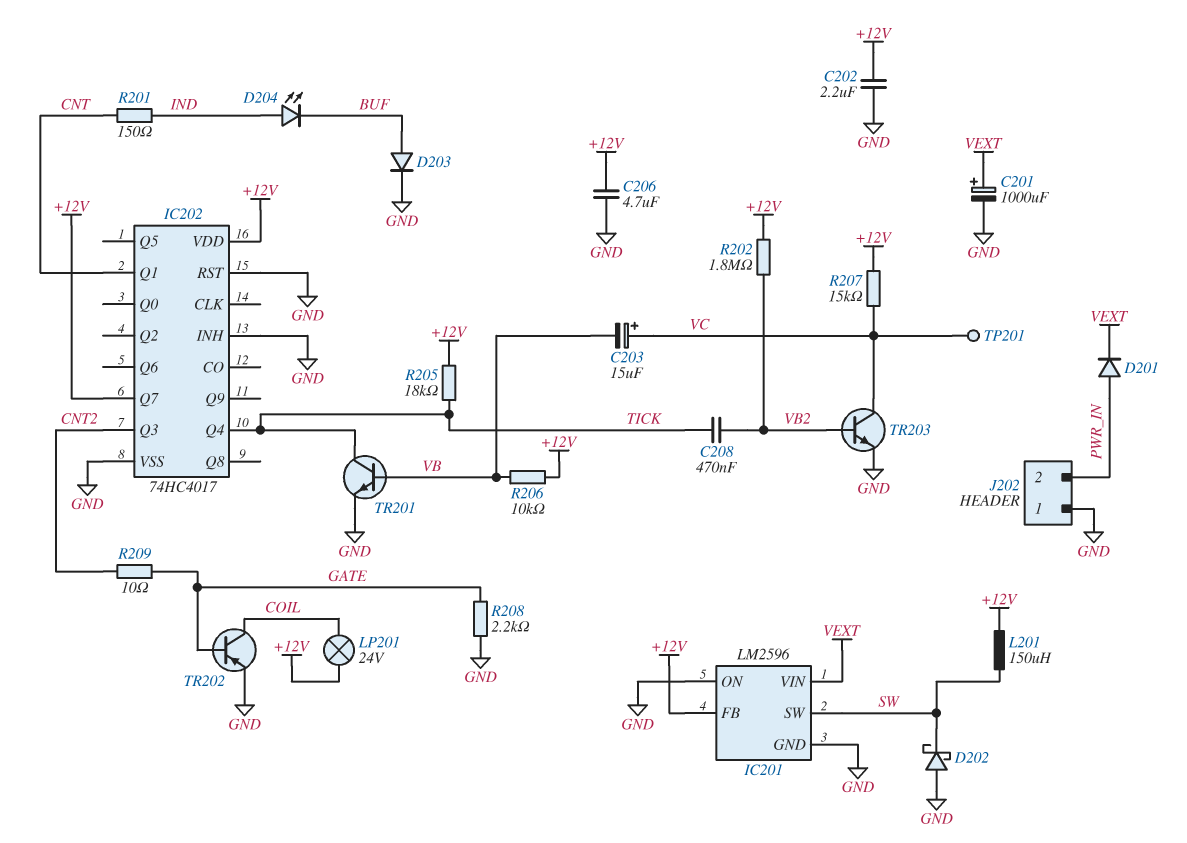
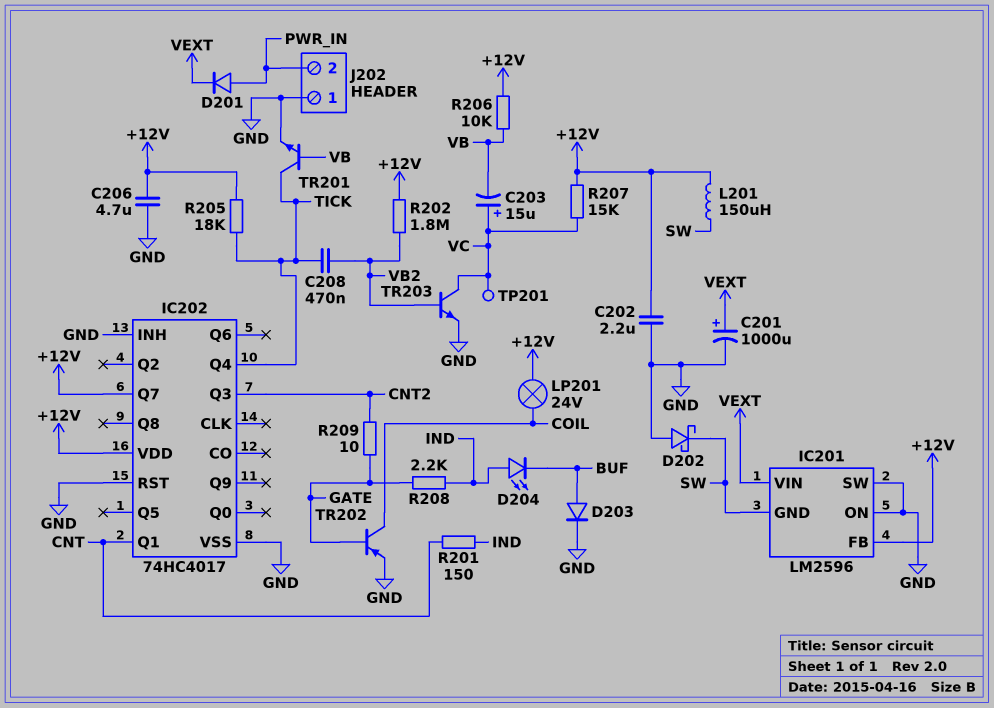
IC201 pin GND: GND -> SW
IC201 pin SW: SW -> GND
R208: 2.2k (GATE, GND) -> 2.2k (GATE, IND)

